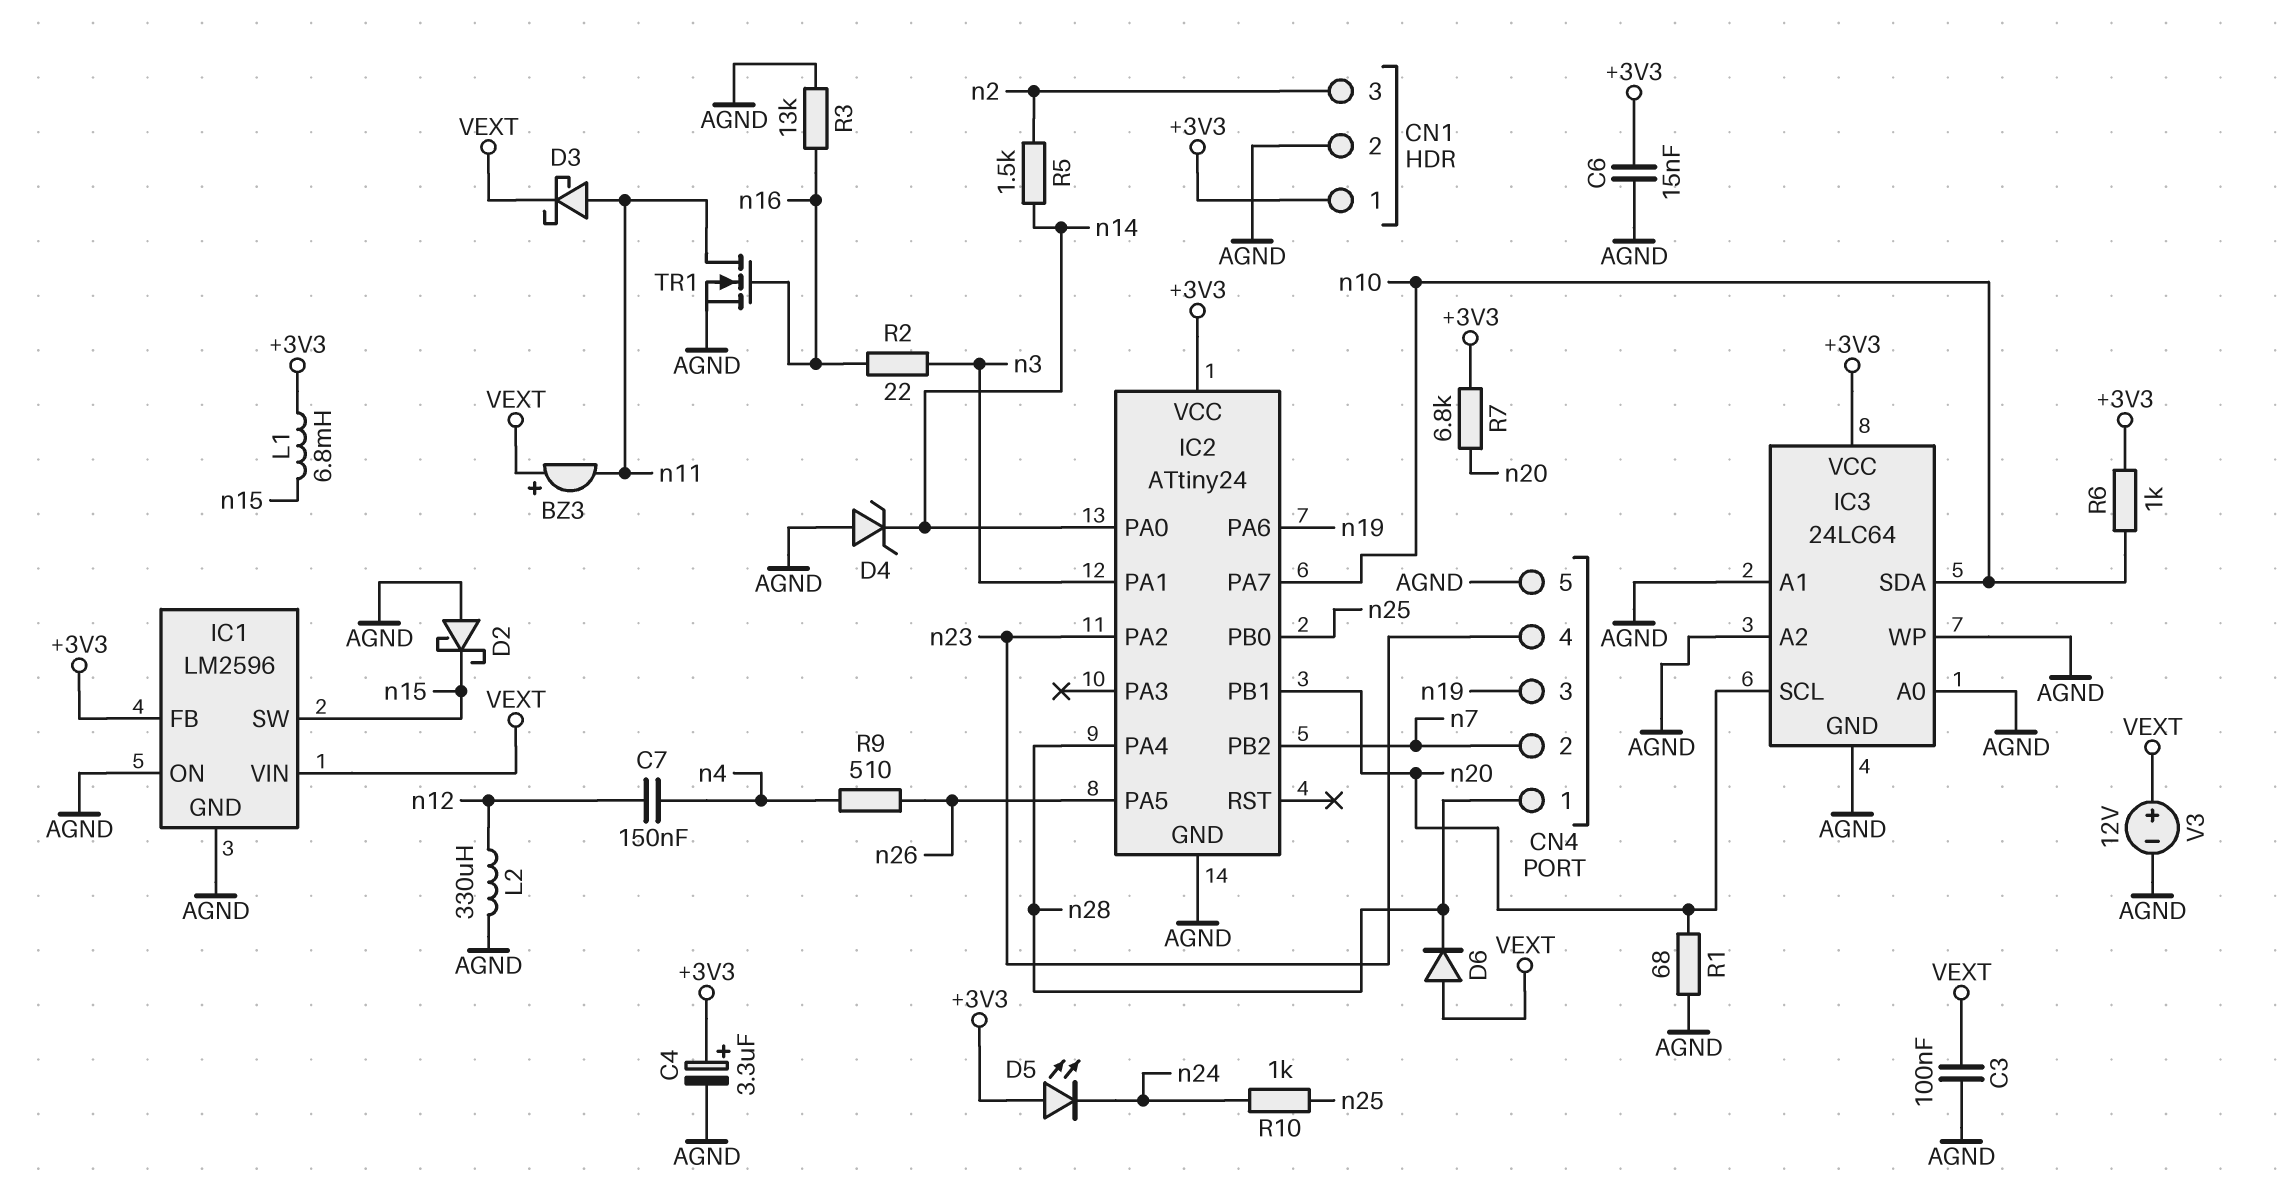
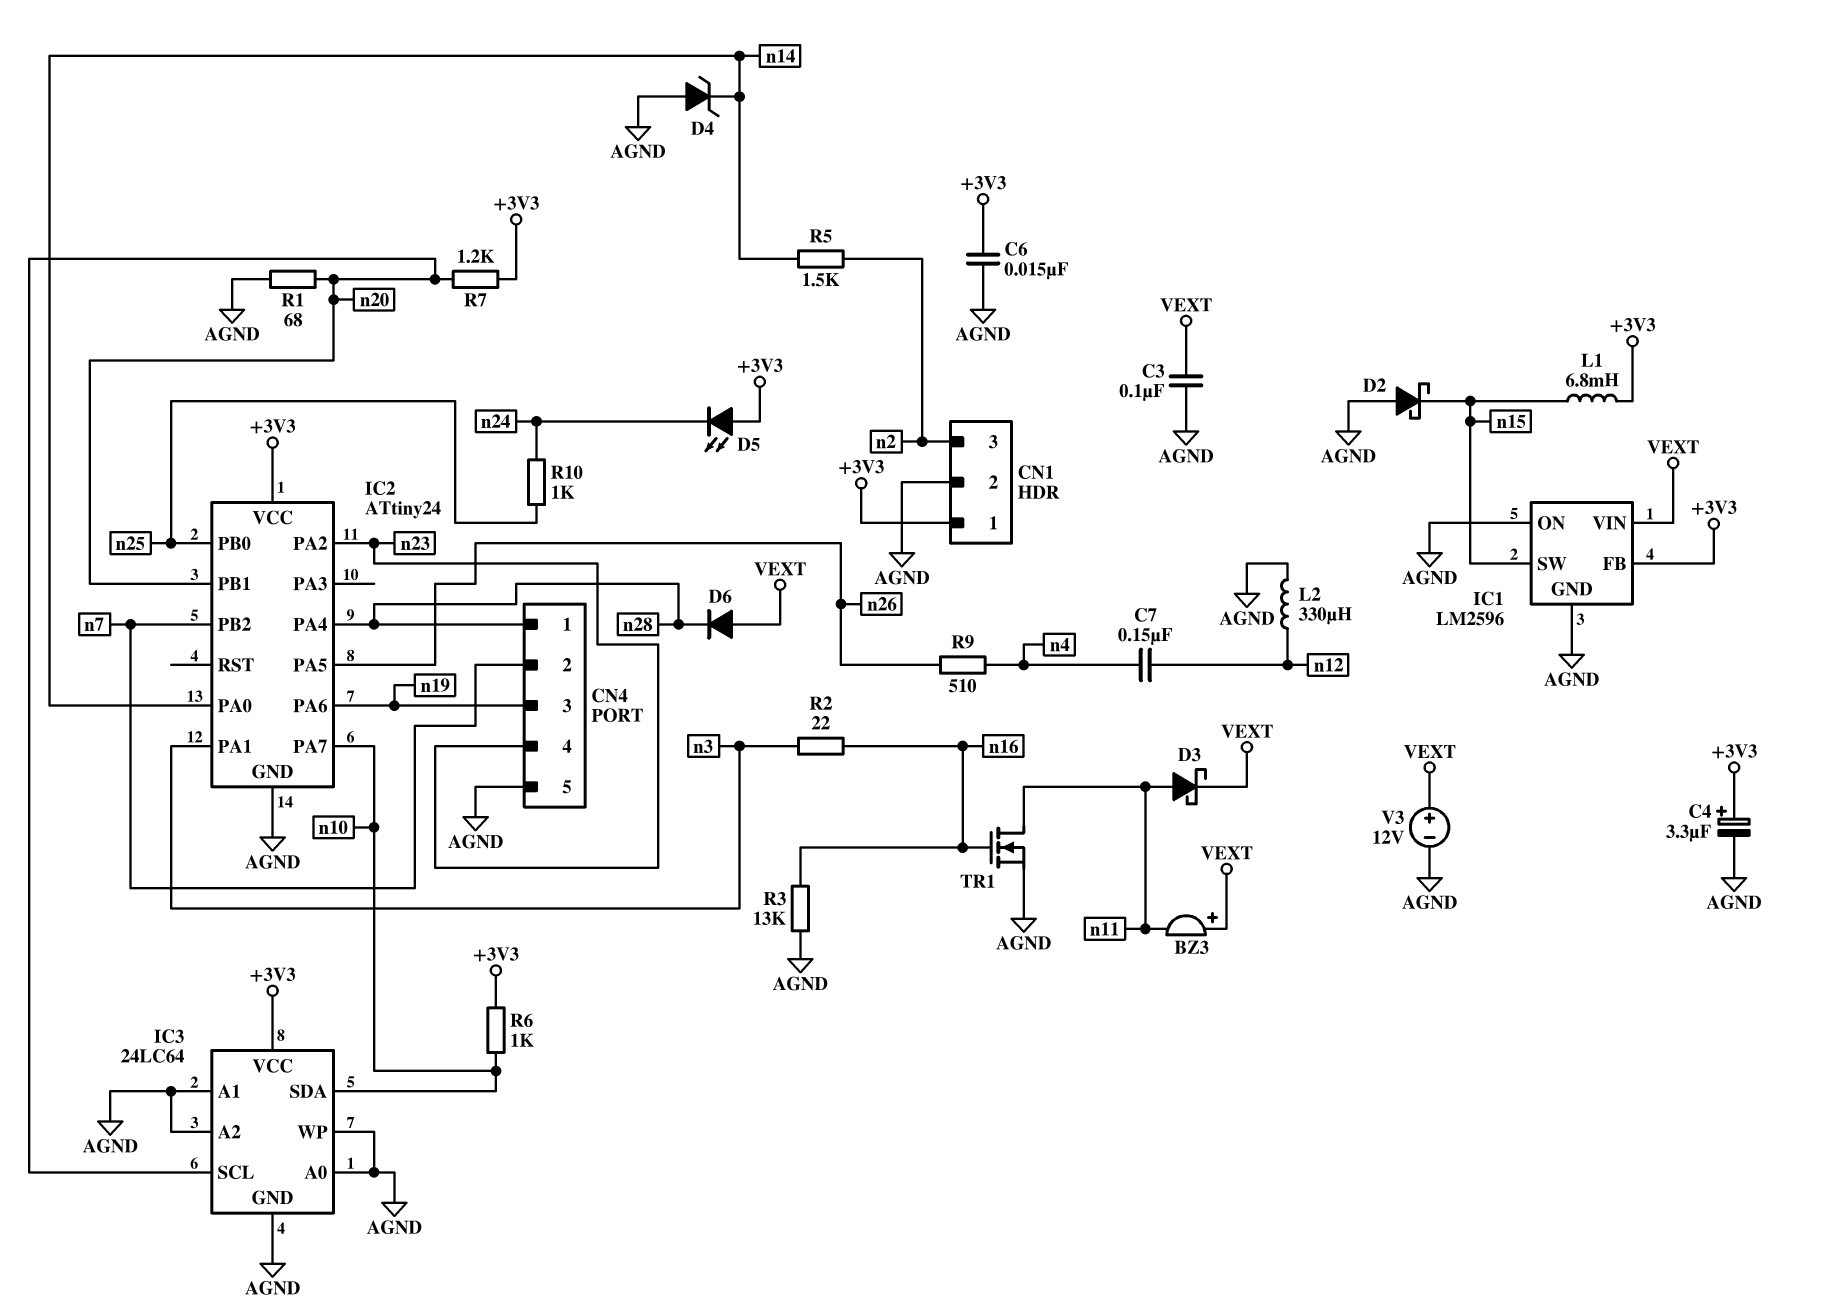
R7: 6.8k (+3V3, n20) -> 1.2k (+3V3, n20)

